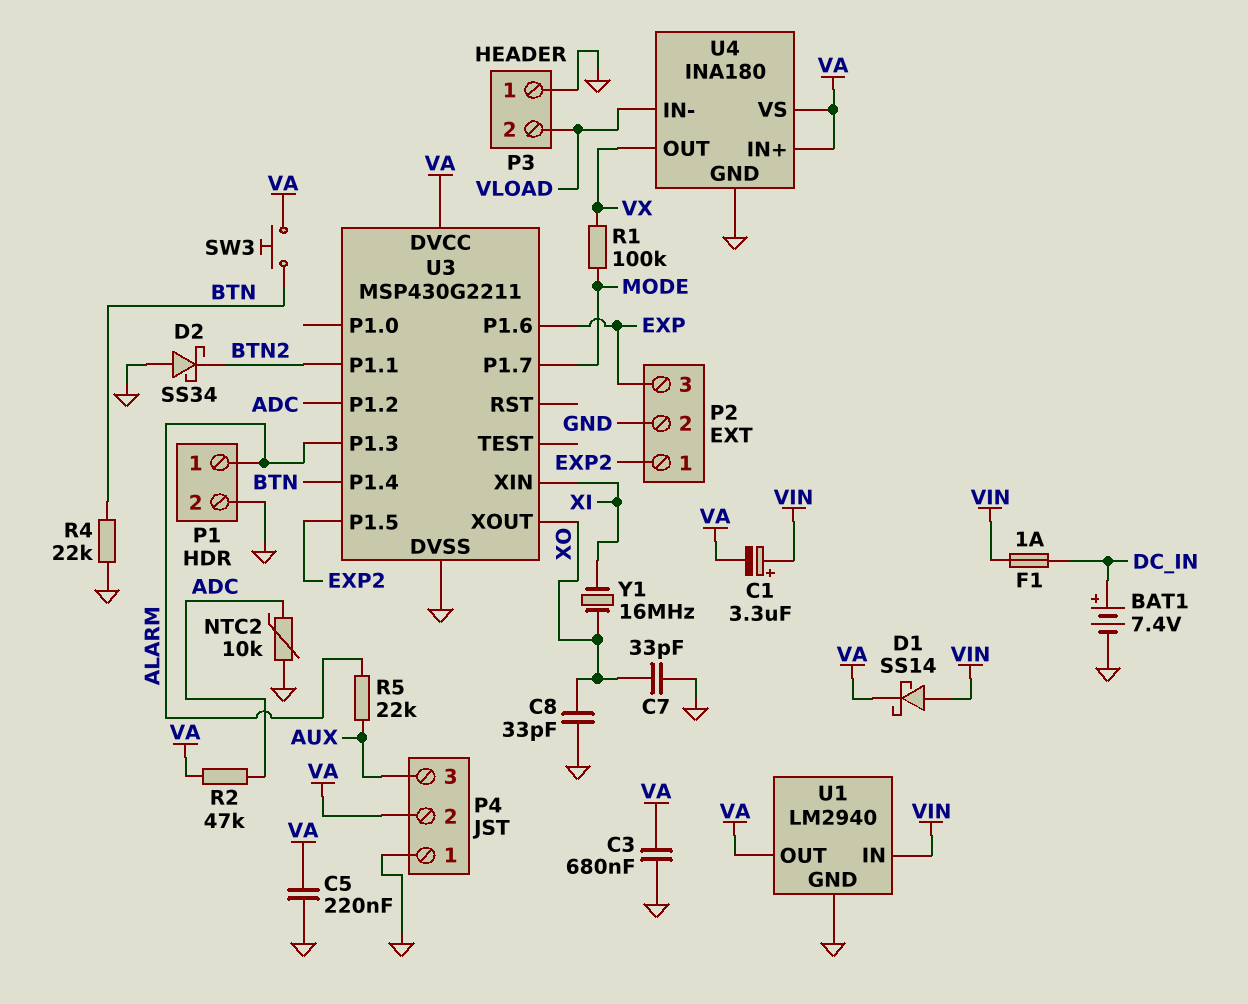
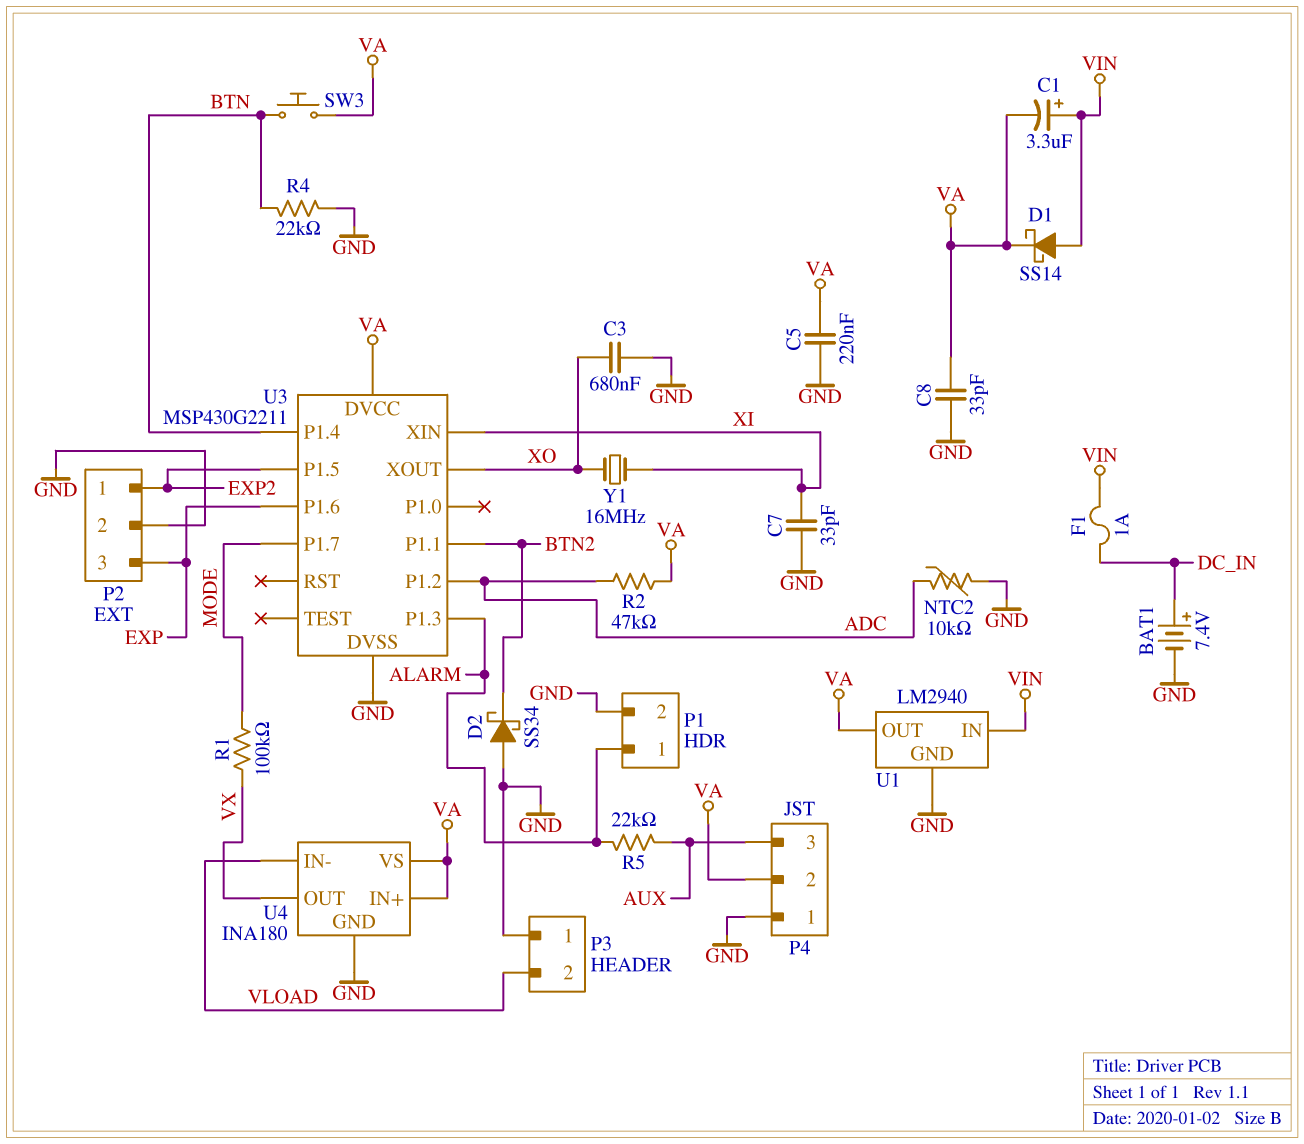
C3: 680nF (GND, VA) -> 680nF (GND, XO)
C7: 33pF (GND, XO) -> 33pF (GND, XI)
C8: 33pF (GND, XO) -> 33pF (GND, VA)

